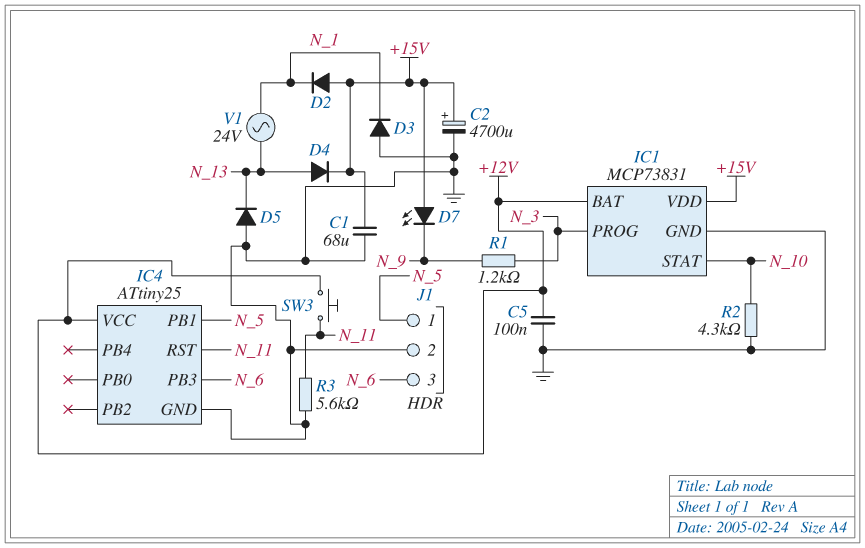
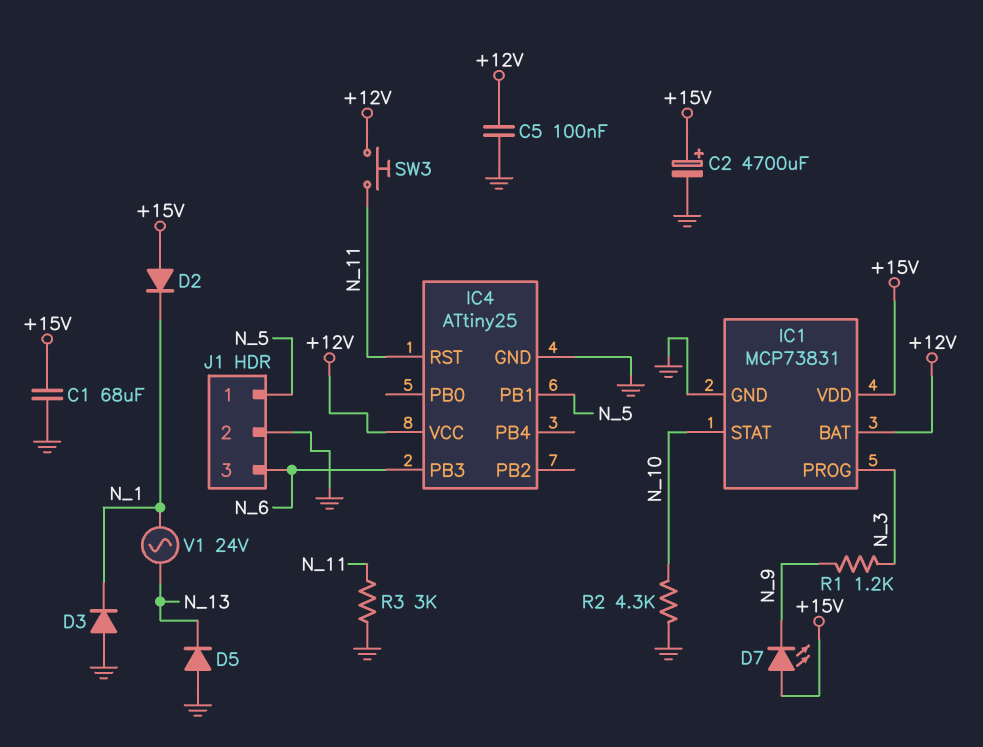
D4: diode (A N_13, K +15V) -> none
R3: 5.6k (GND, N_11) -> 3k (GND, N_11)

